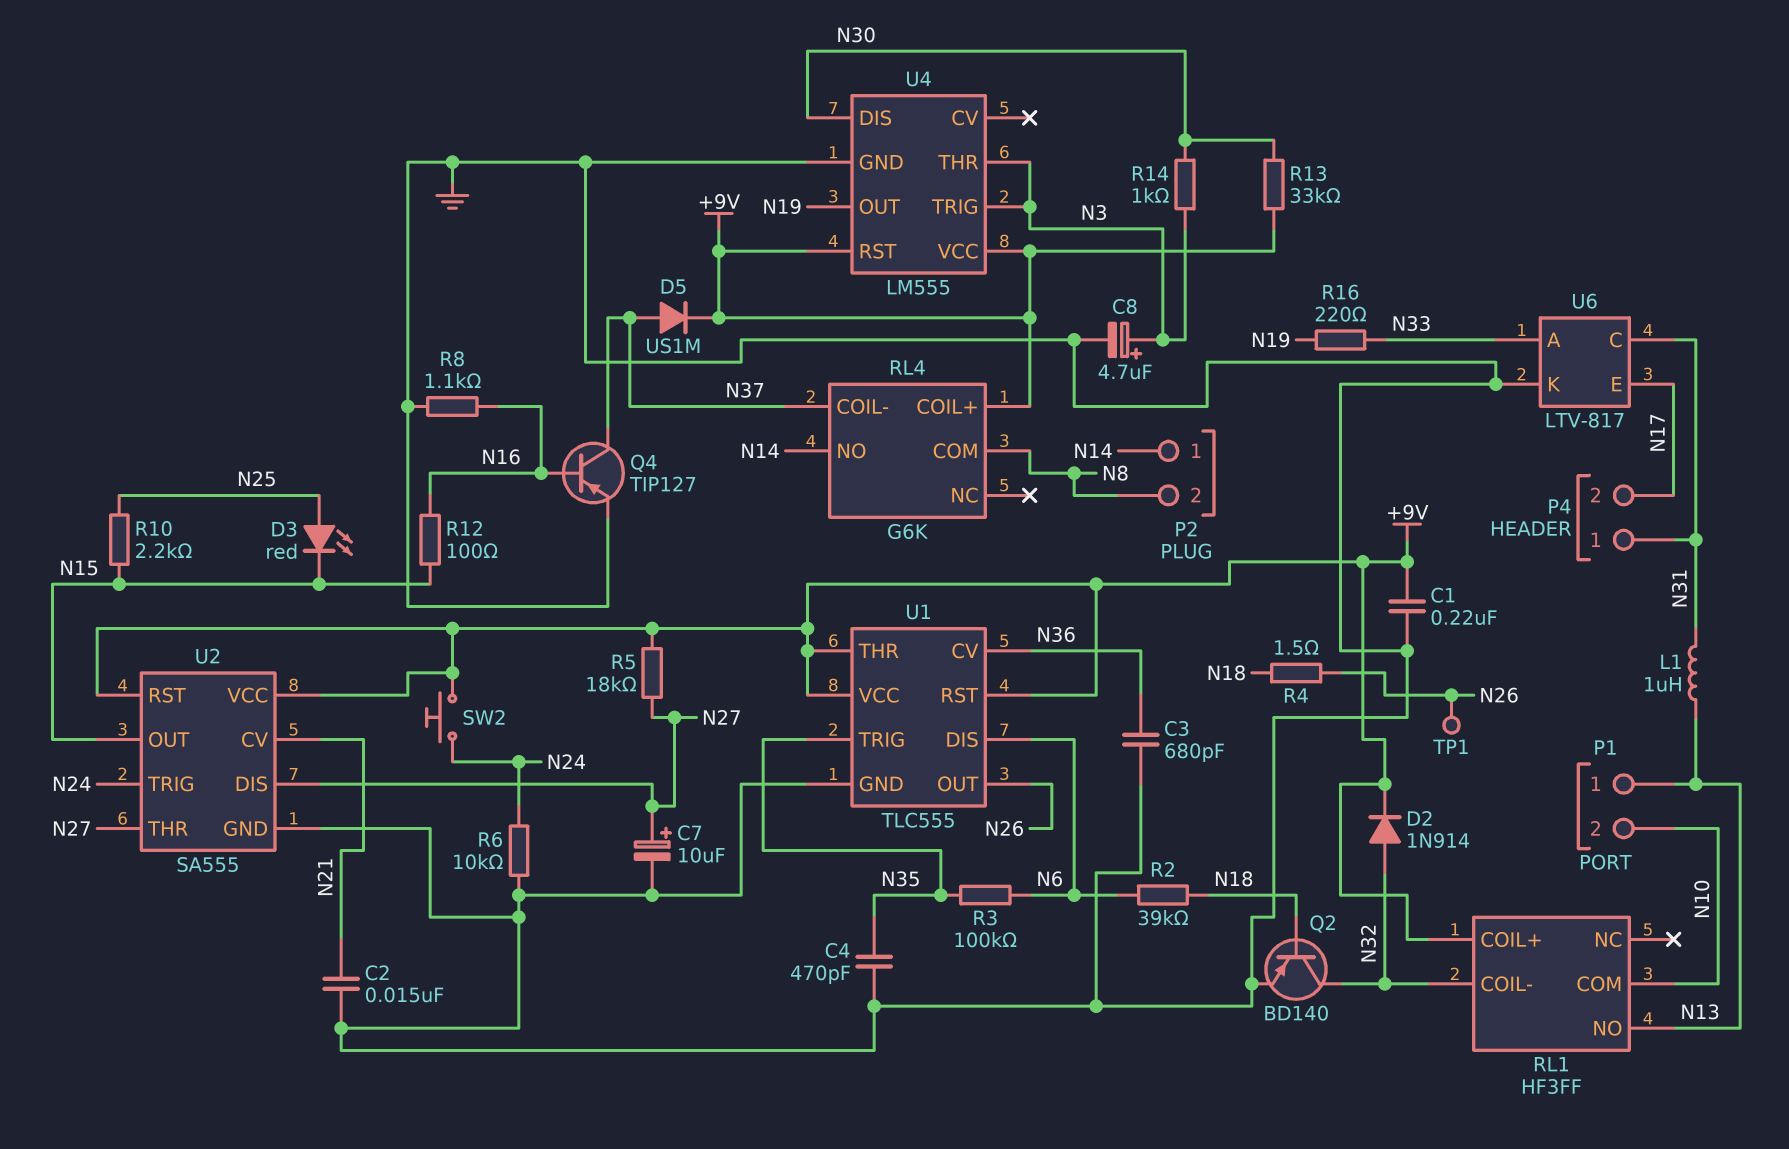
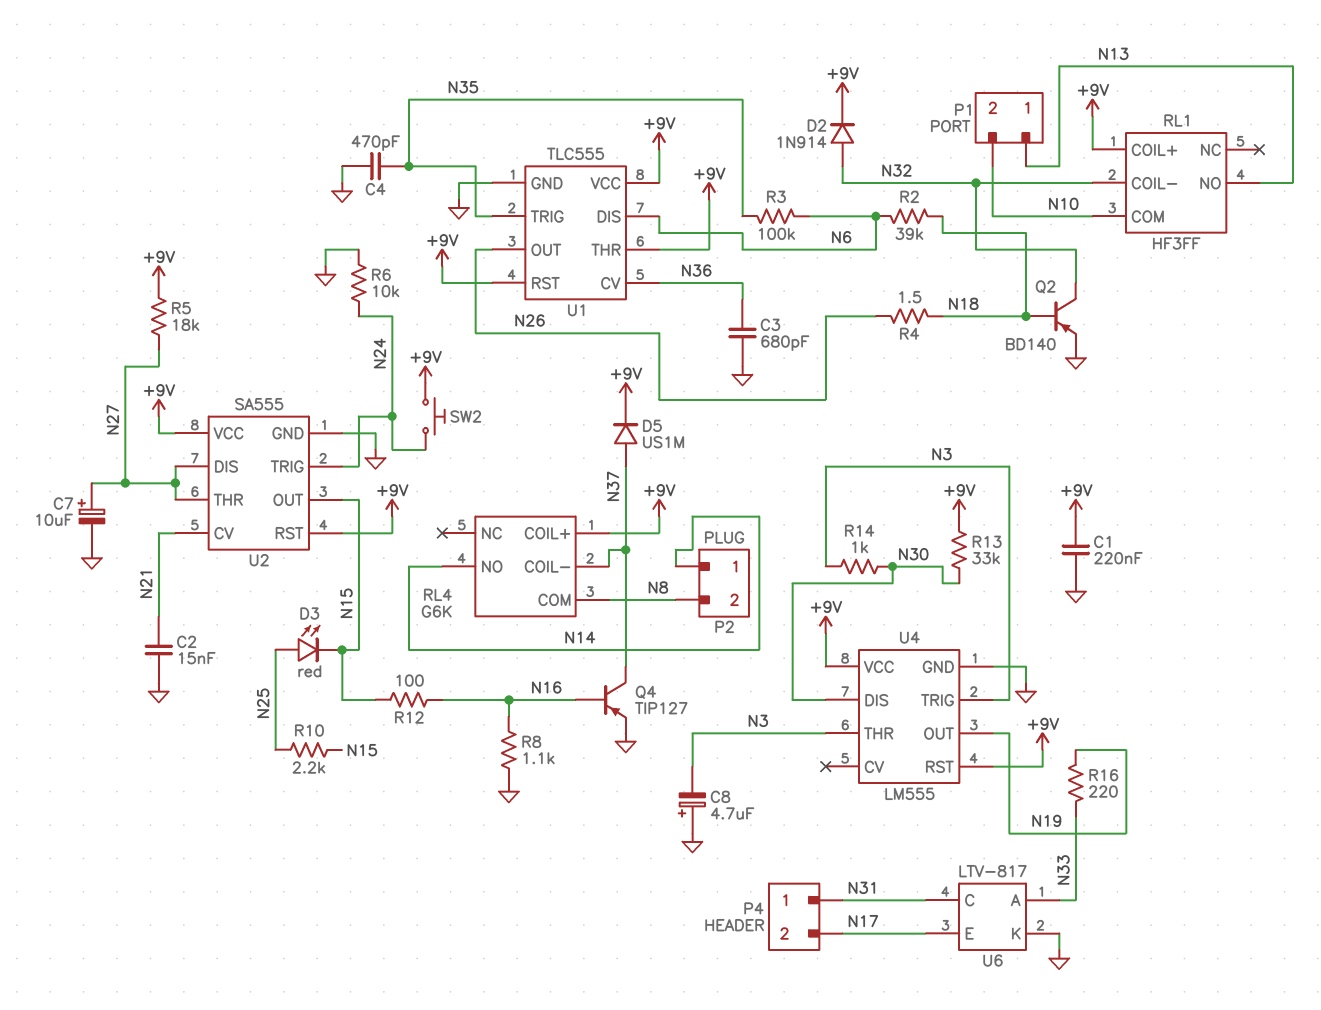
C8: 4.7uF (plus N3, minus GND) -> 4.7uF (plus GND, minus N3)
L1: 1uH (N13, N31) -> none
TP1: test point (N26) -> none

